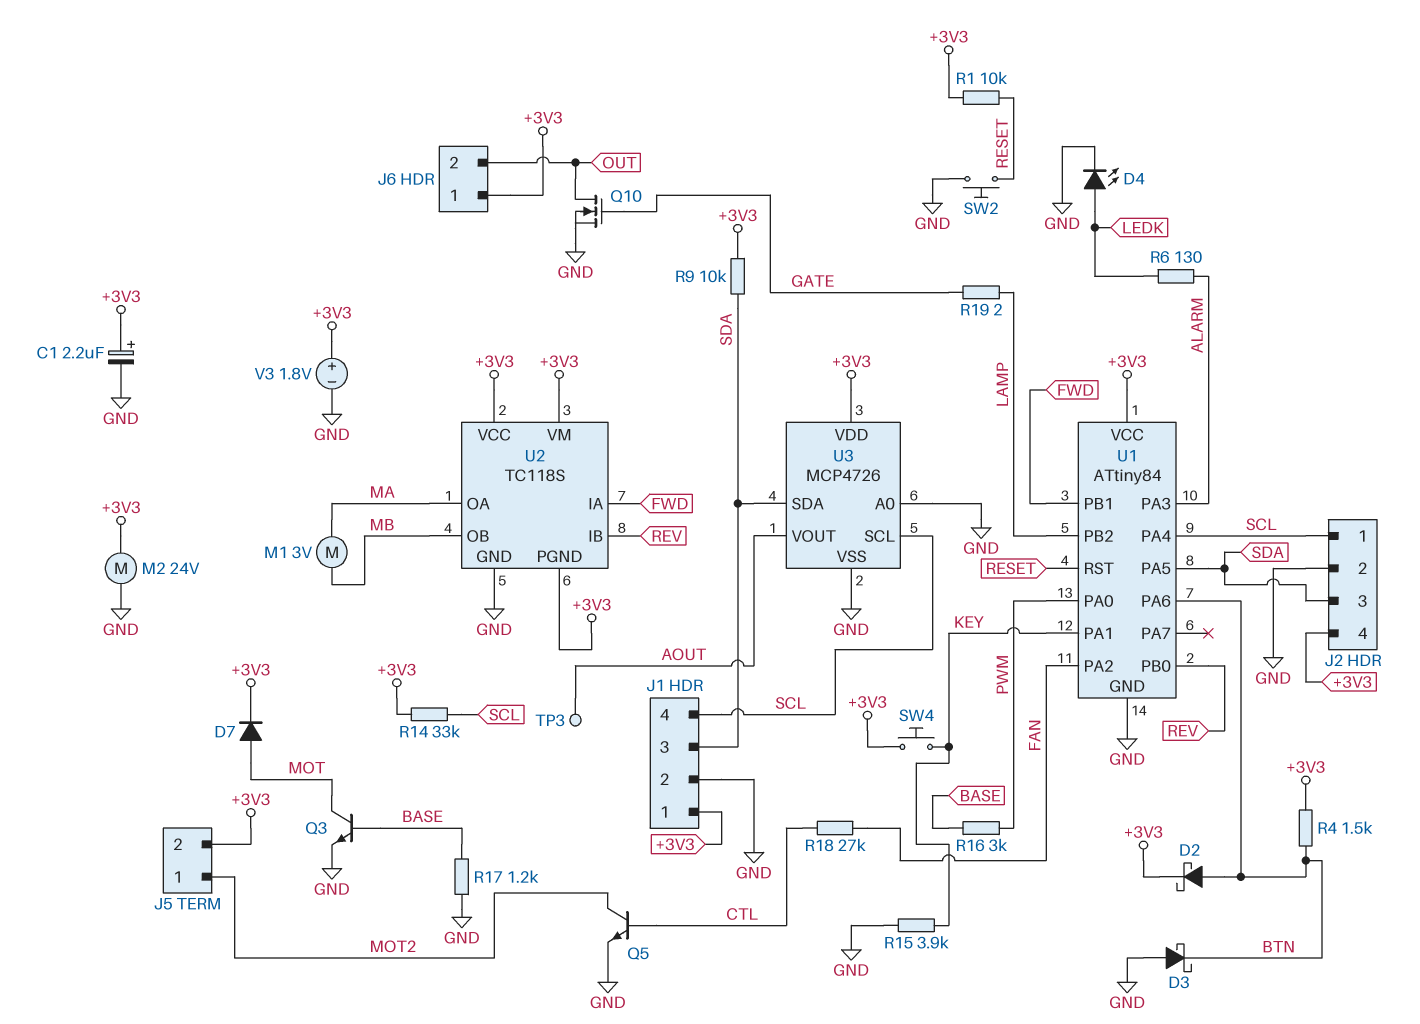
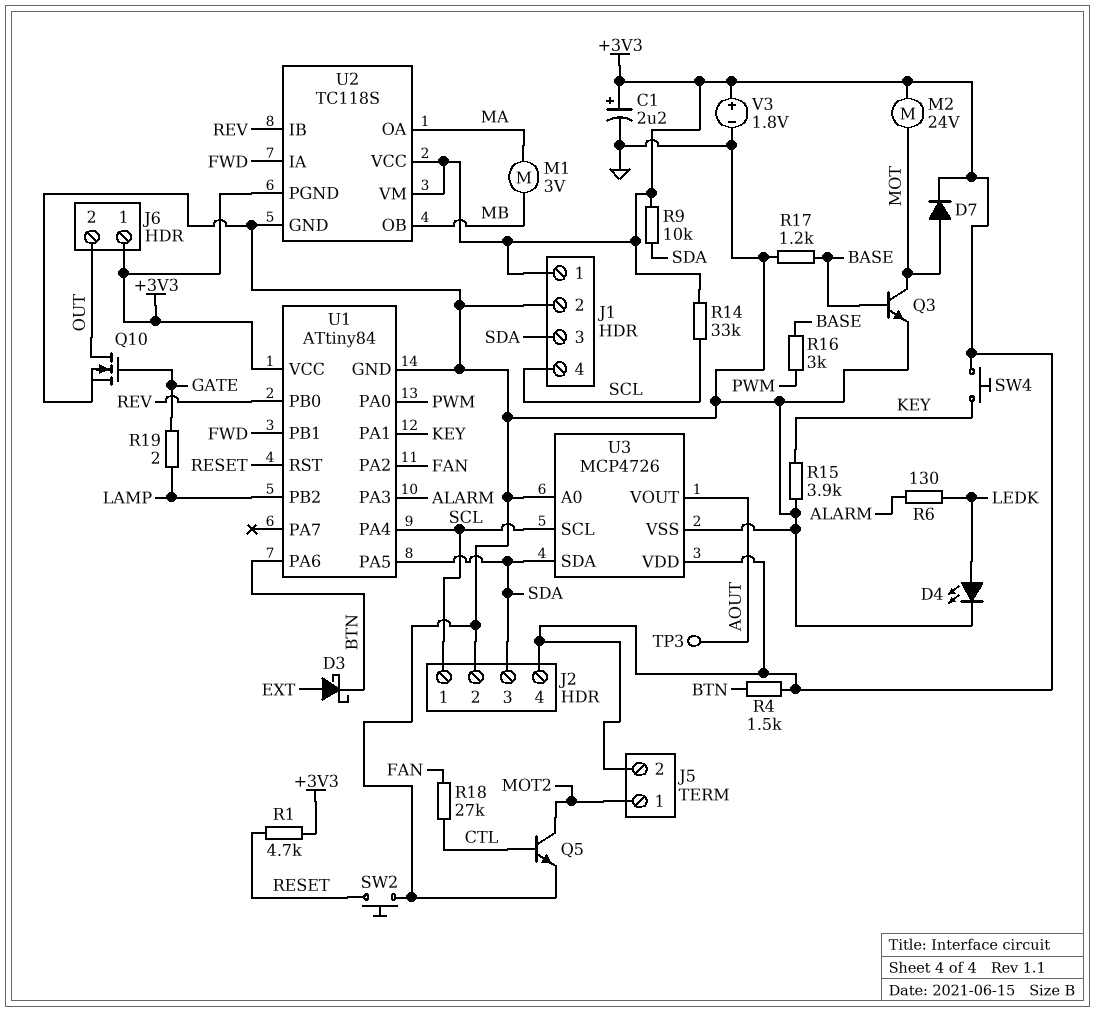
D2: schottky (A BTN, K +3V3) -> none
D3: schottky (A GND, K BTN) -> schottky (A EXT, K BTN)
M2: motor 24V (+3V3, GND) -> motor 24V (+3V3, MOT)
R1: 10k (+3V3, RESET) -> 4.7k (+3V3, RESET)

